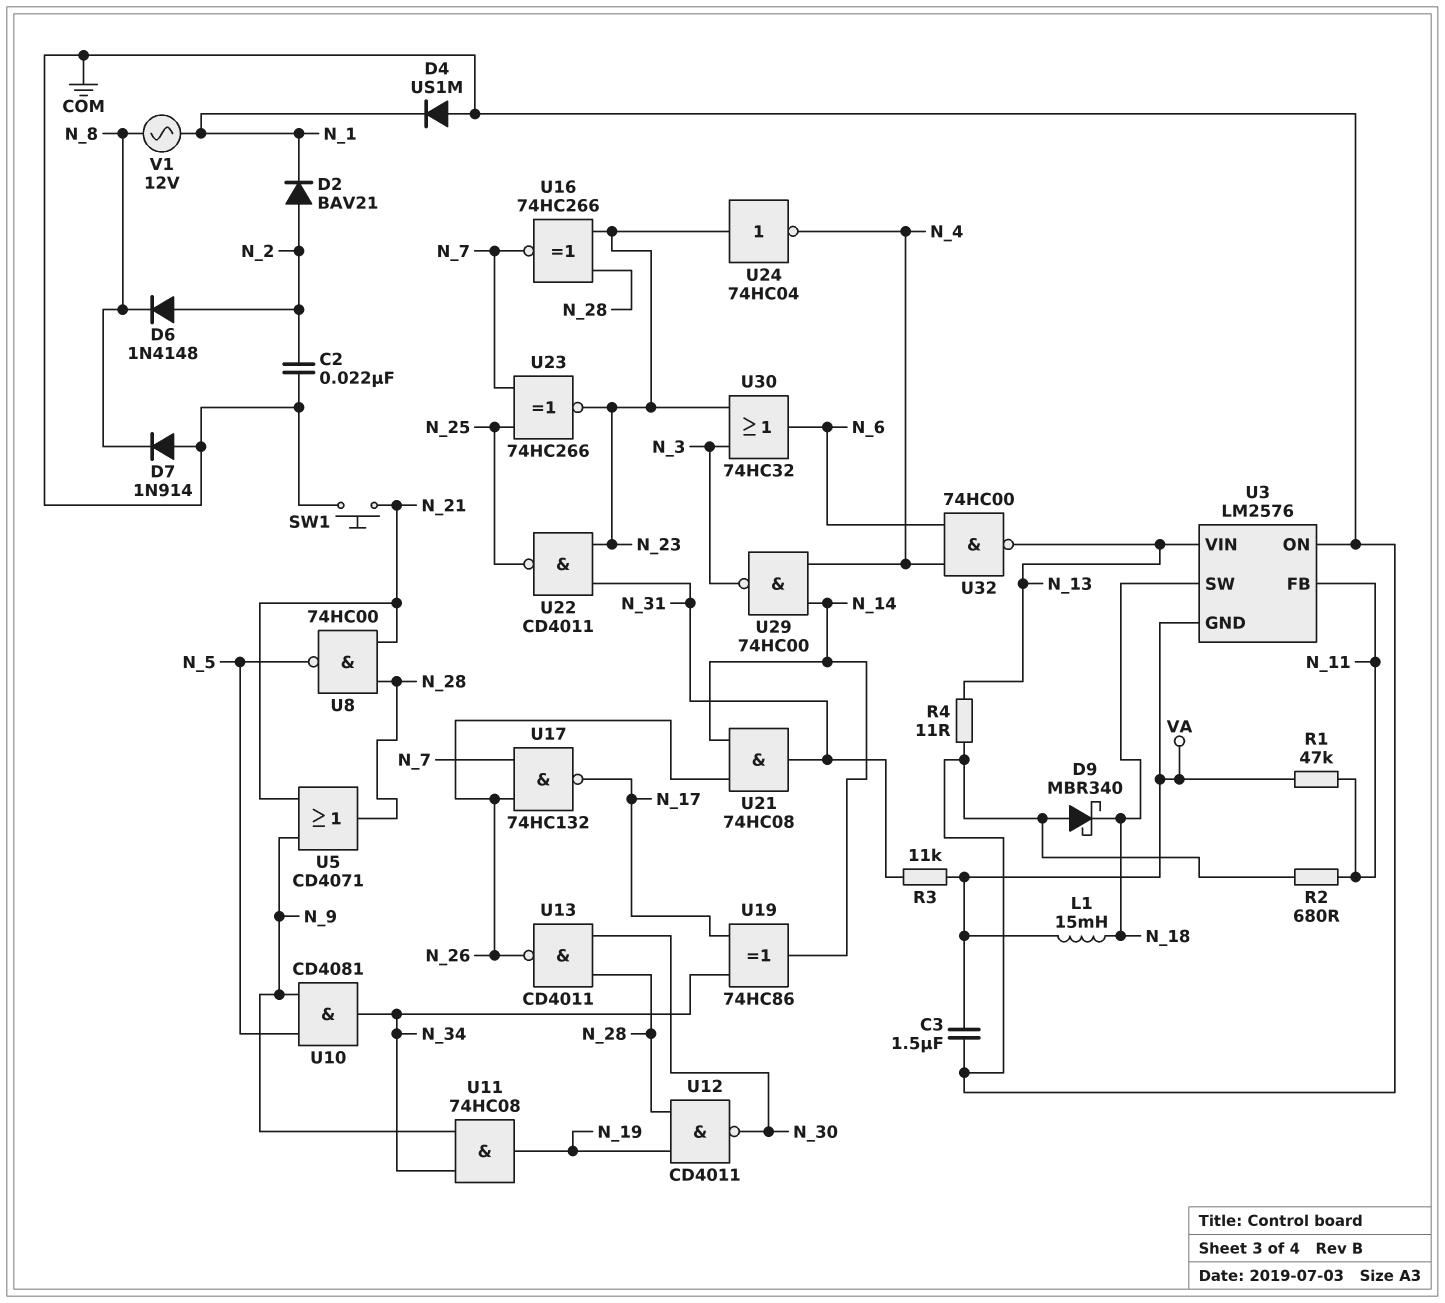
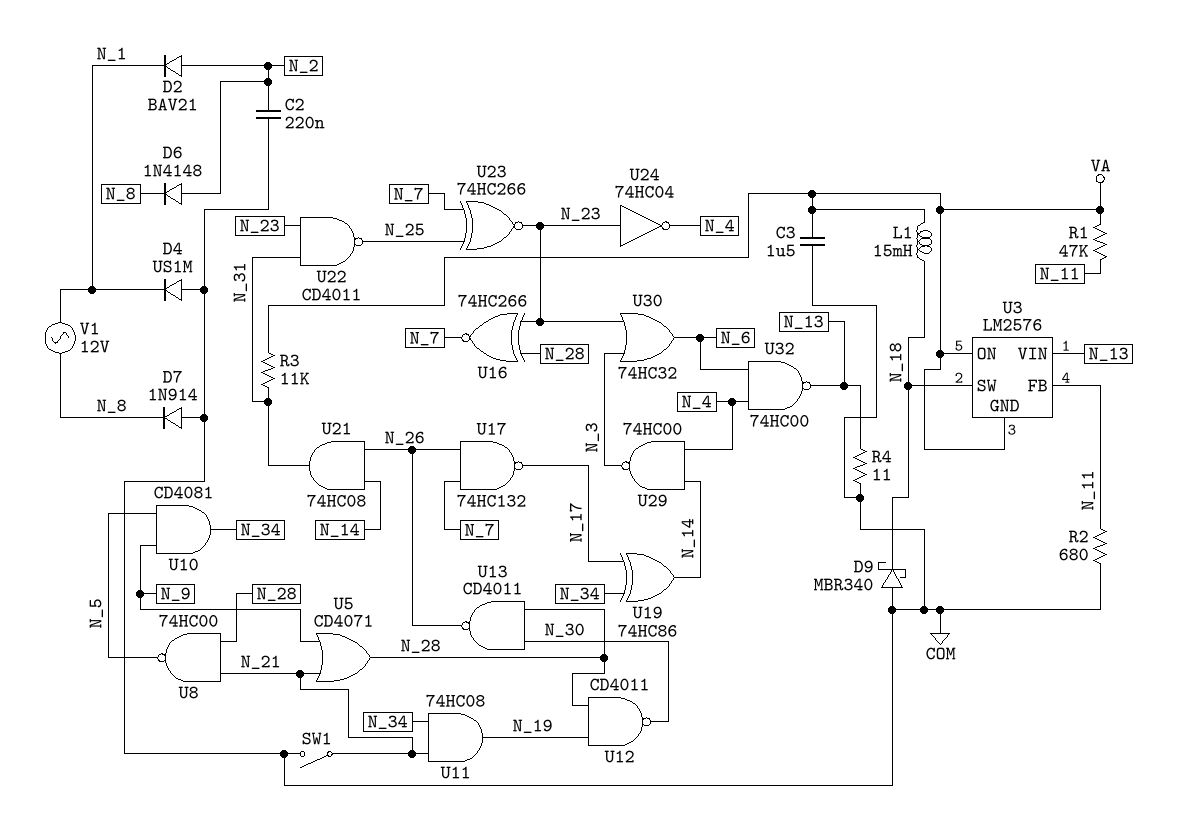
C2: 22nF (COM, N_2) -> 220nF (COM, N_2)
SW1: button (COM, N_21) -> switch (COM, N_21)
U3 pin ON: COM -> VA
U11: AND 74HC08 (in N_9, in N_34, out N_19) -> AND 74HC08 (in N_21, in N_34, out N_19)

